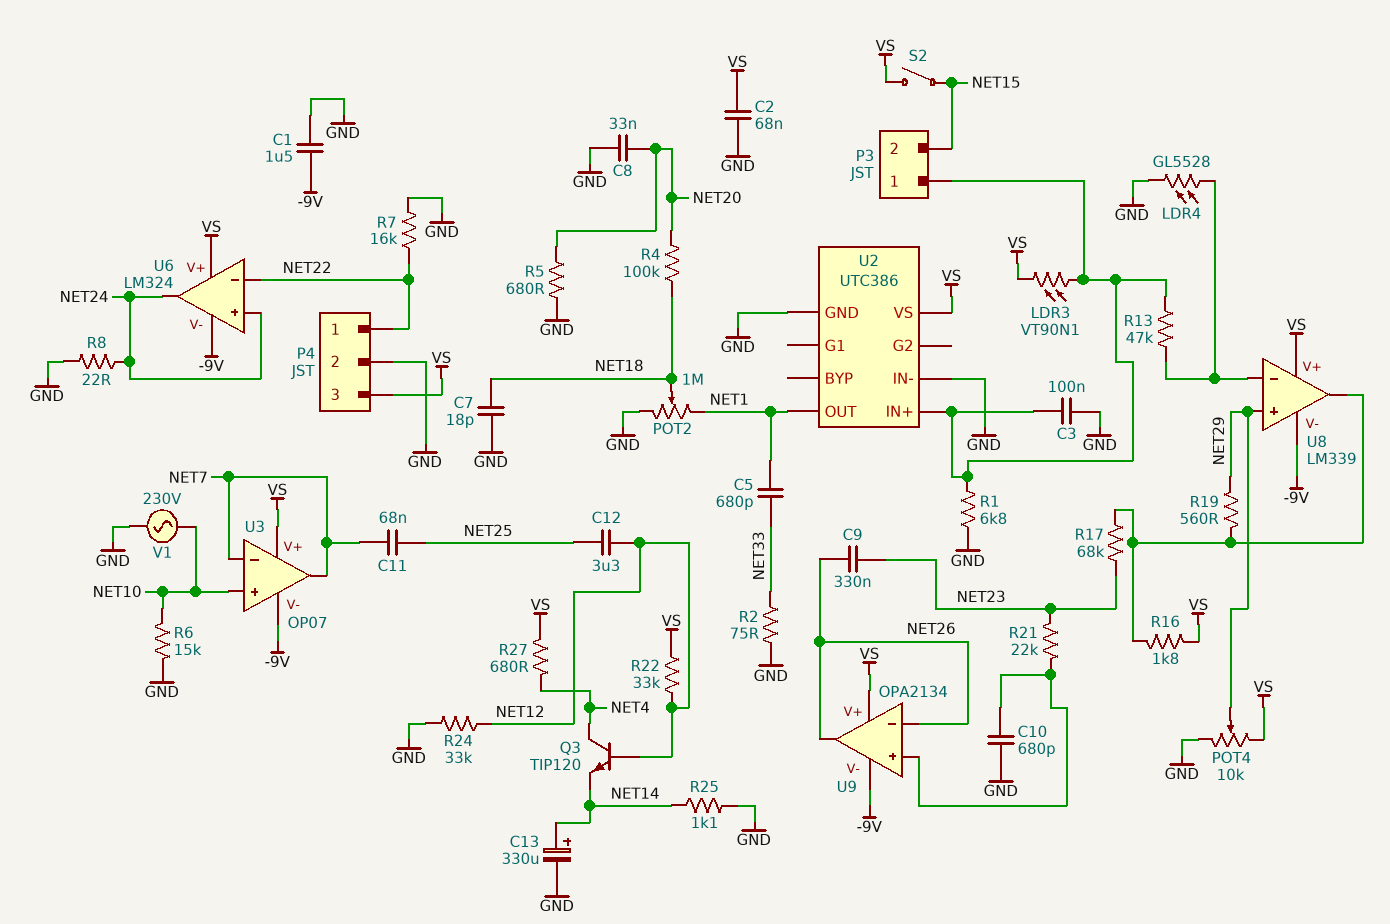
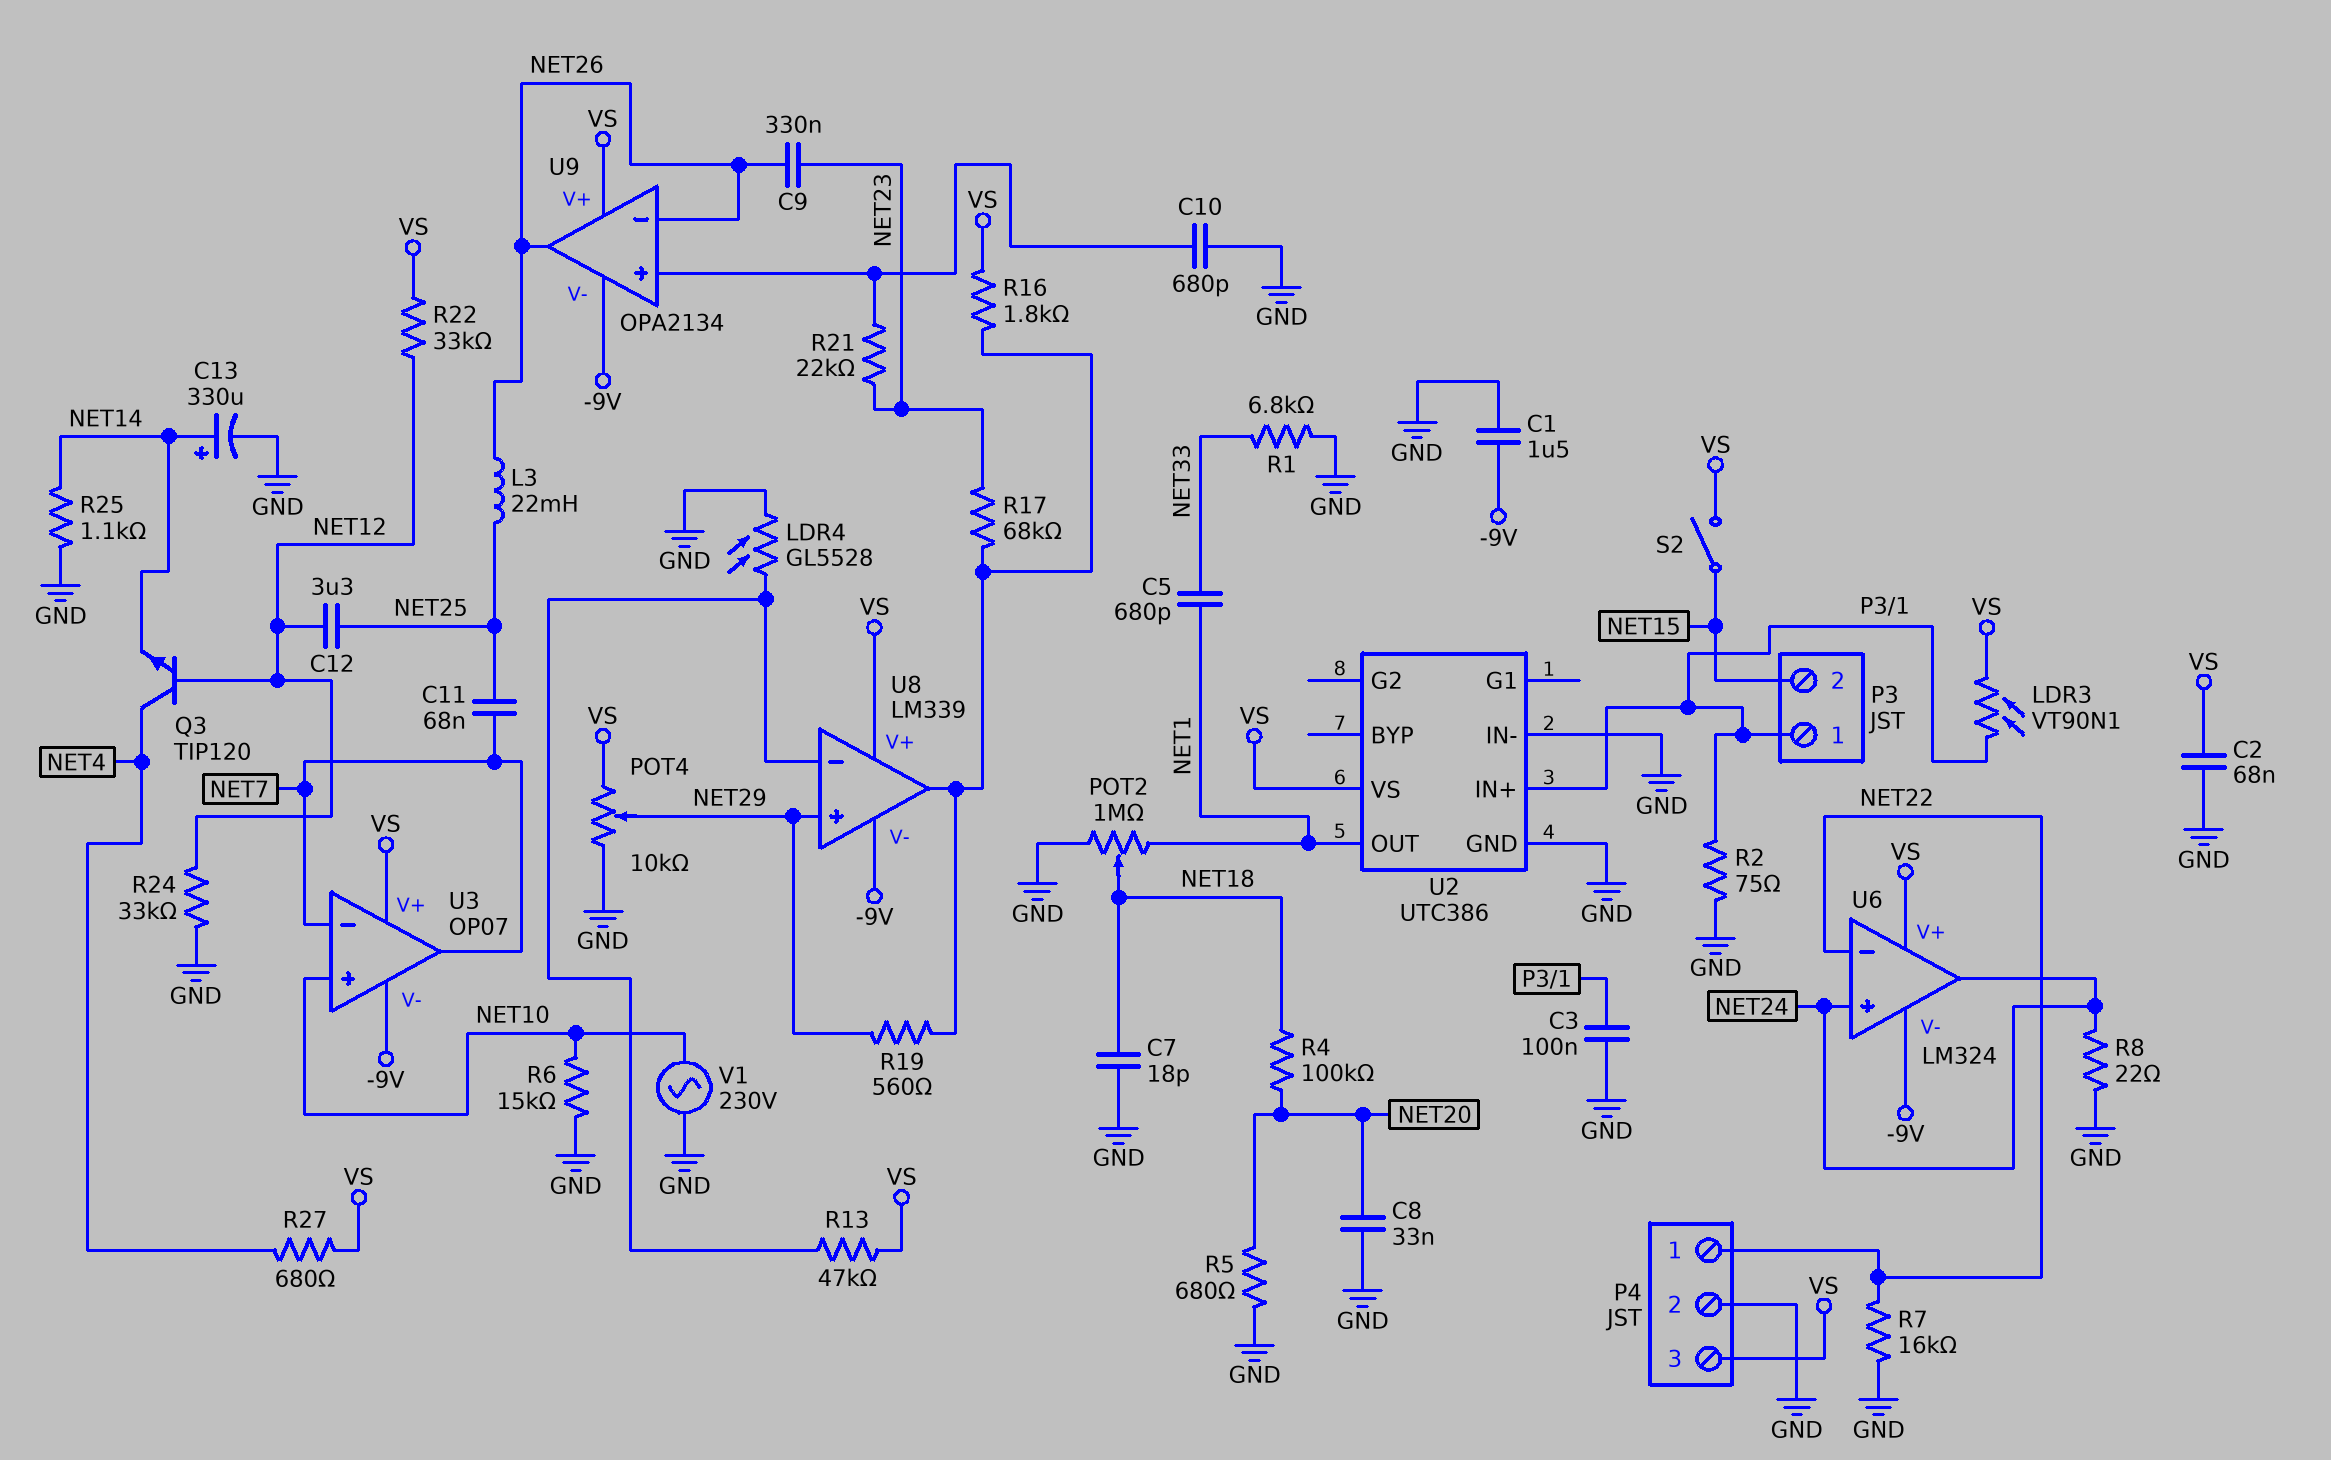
L3: none -> 22mH (NET25, NET26)
R1: 6.8k (GND, P3/1) -> 6.8k (GND, NET33)
R2: 75 (GND, NET33) -> 75 (GND, P3/1)
R13: 47k (P3/1, U8/in-) -> 47k (U8/in-, VS)

